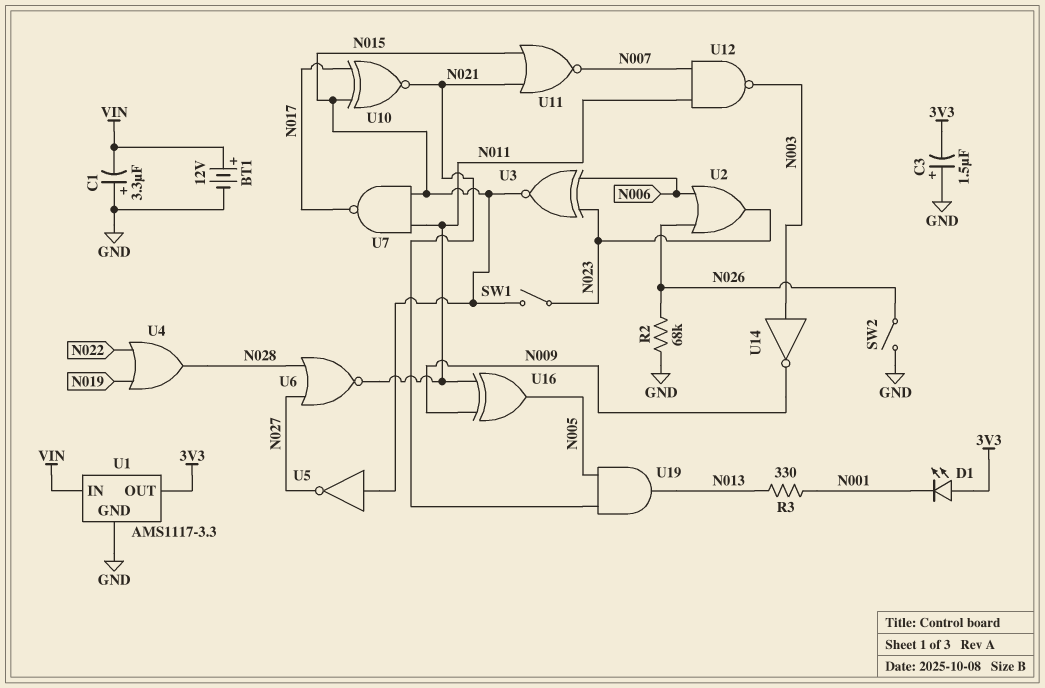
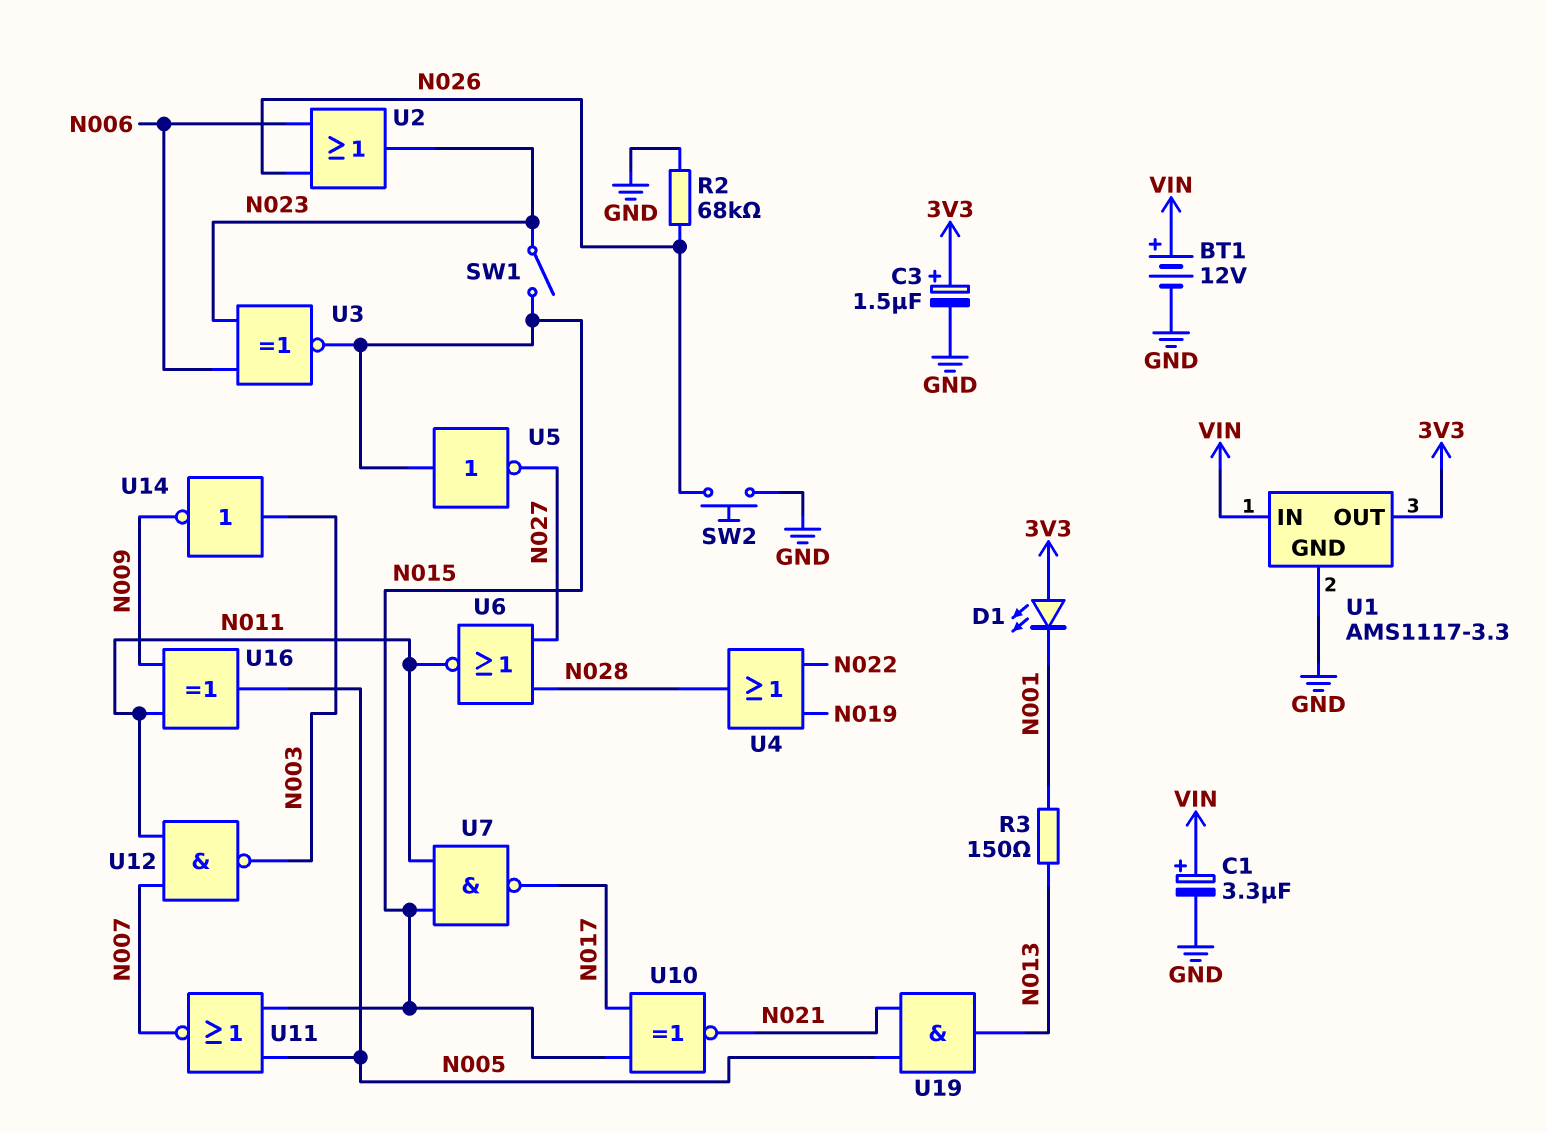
C1: 3.3uF (plus GND, minus VIN) -> 3.3uF (plus VIN, minus GND)
C3: 1.5uF (plus GND, minus 3V3) -> 1.5uF (plus 3V3, minus GND)
R3: 330 (N001, N013) -> 150 (N001, N013)
SW2: switch (GND, N026) -> button (GND, N026)
U11: NOR (in N015, in N021, out N007) -> NOR (in N005, in N015, out N007)

